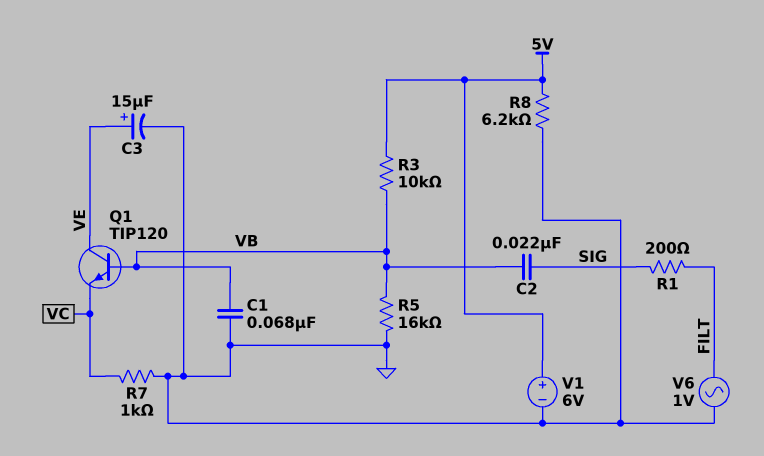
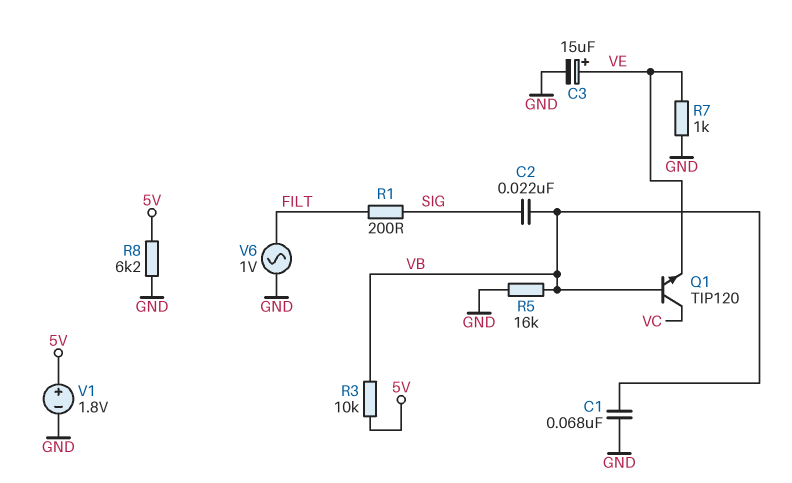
Q1: NPN TIP120 (B VB, C VE, E VC) -> NPN TIP120 (B VB, C VC, E VE)
R7: 1k (GND, VC) -> 1k (GND, VE)
V1: 6V (plus 5V, minus GND) -> 1.8V (plus 5V, minus GND)

